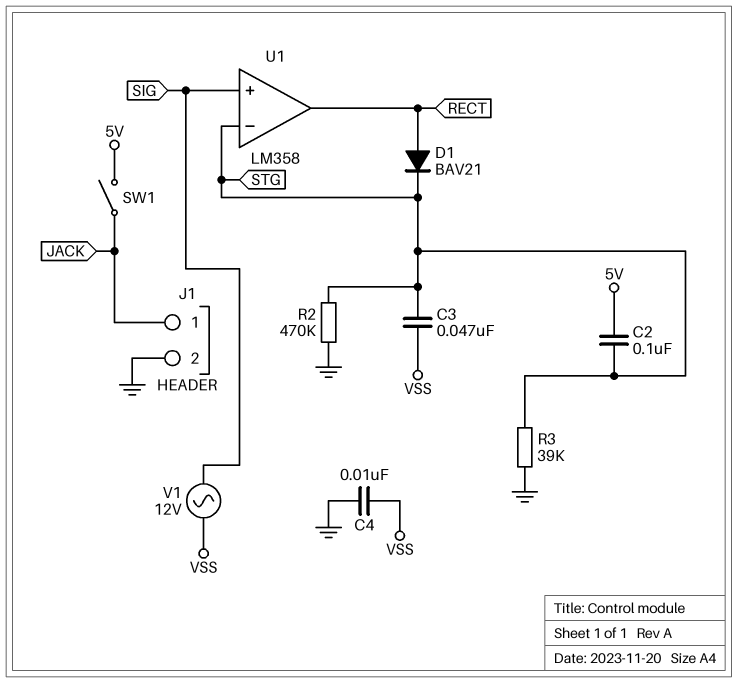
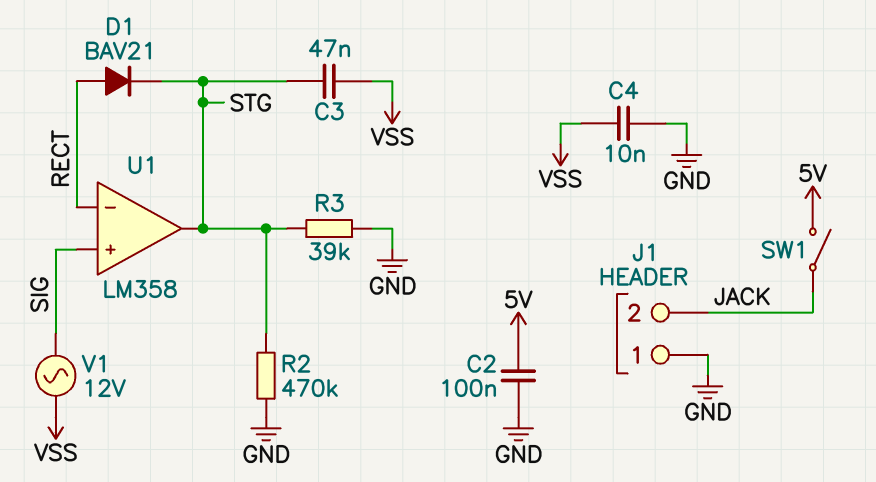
C2: 100nF (5V, STG) -> 100nF (5V, GND)
J1 pin 1: JACK -> GND
J1 pin 2: GND -> JACK
U1 pin in-: STG -> RECT
U1 pin out: RECT -> STG

